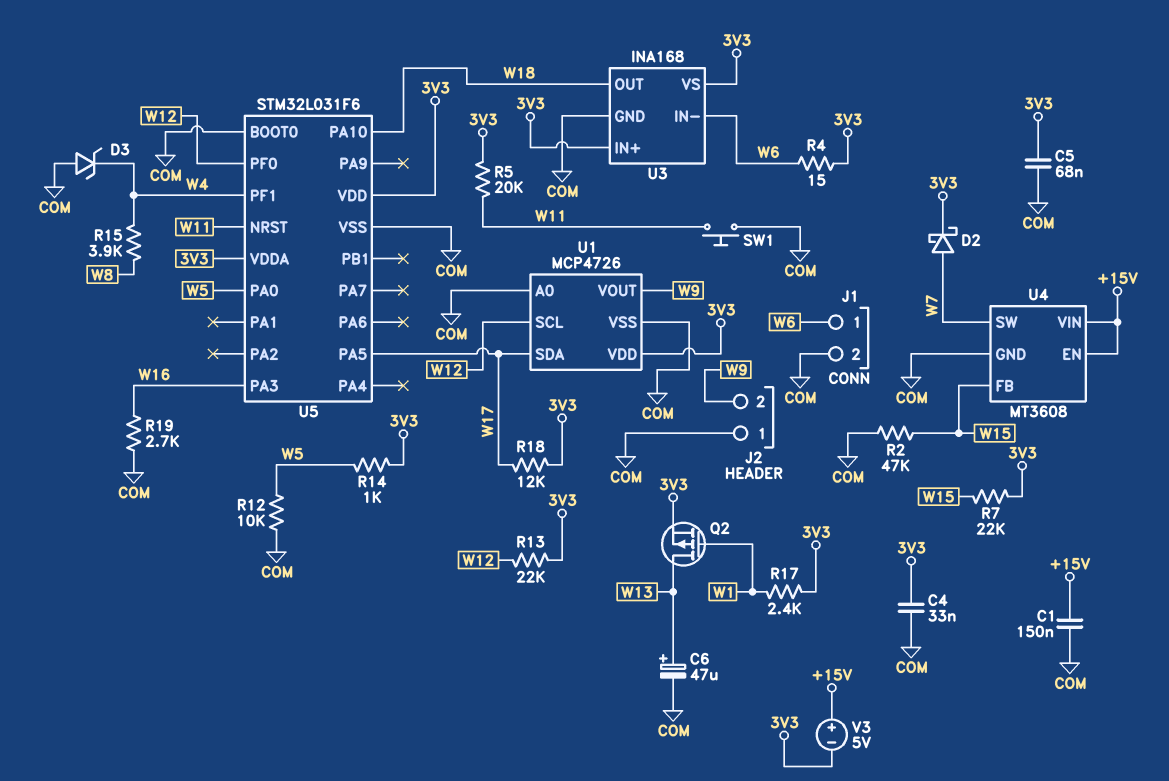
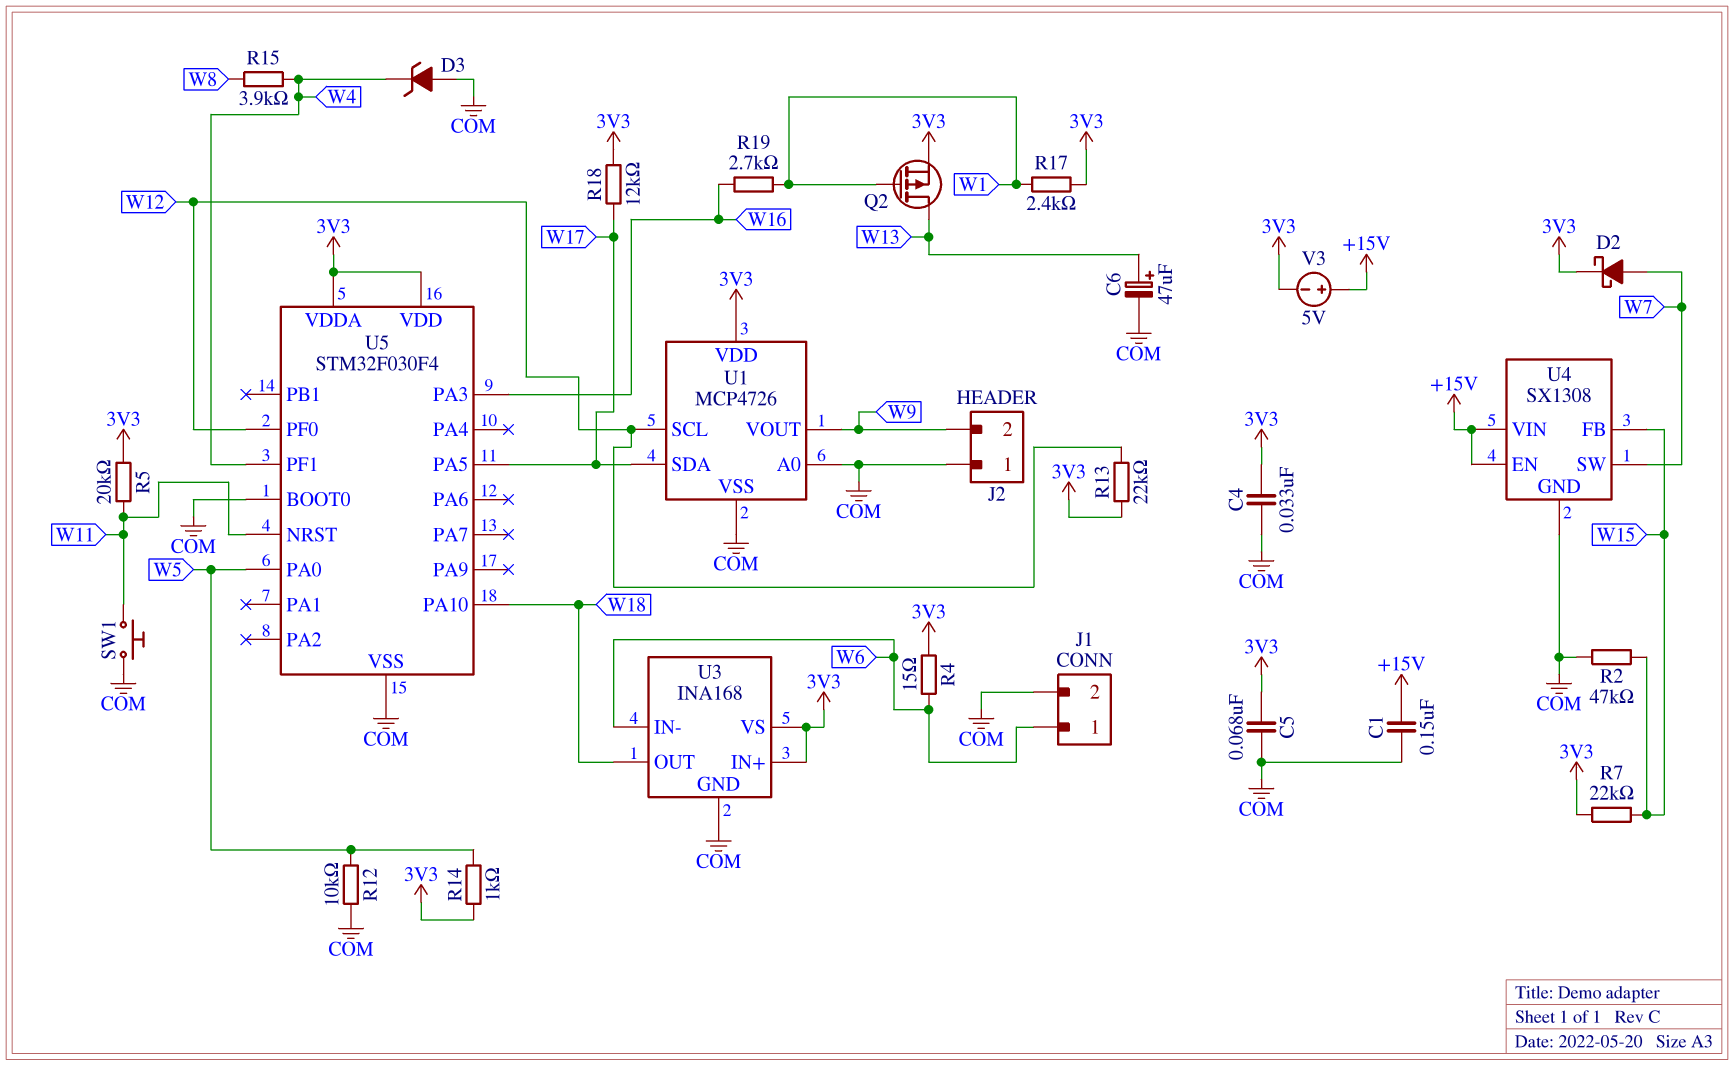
R19: 2.7k (COM, W16) -> 2.7k (W1, W16)
U4: MT3608 -> SX1308
U5: STM32L031F6 -> STM32F030F4

